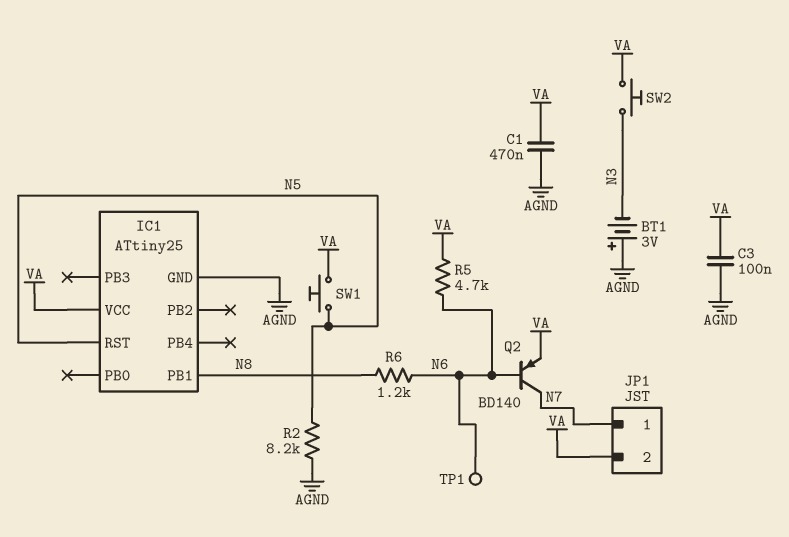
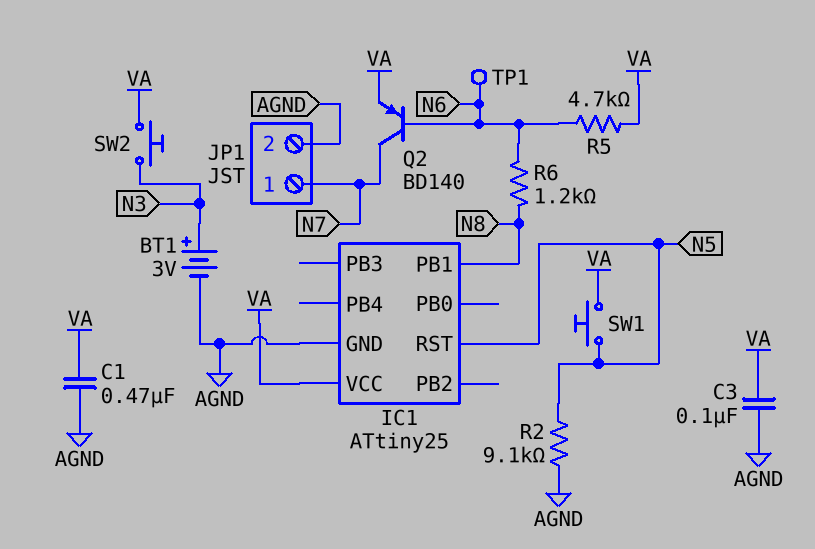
BT1: 3V (plus AGND, minus N3) -> 3V (plus N3, minus AGND)
JP1 pin 2: VA -> AGND
R2: 8.2k (AGND, N5) -> 9.1k (AGND, N5)

